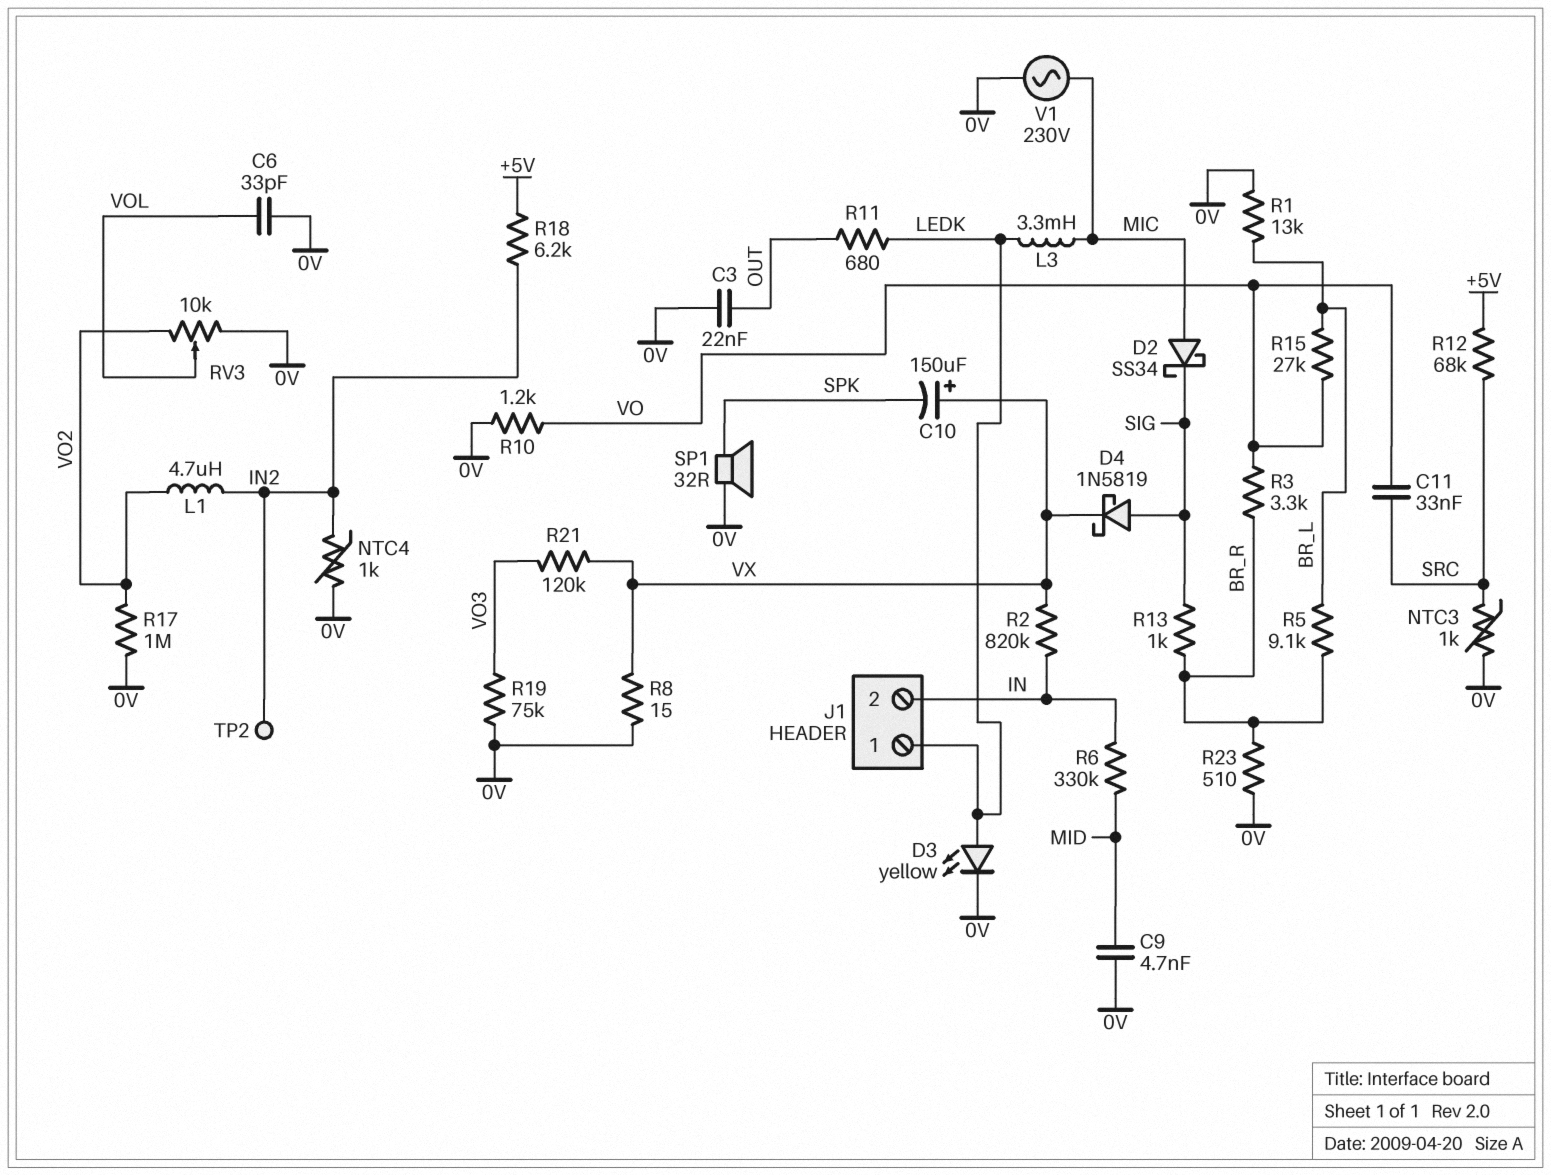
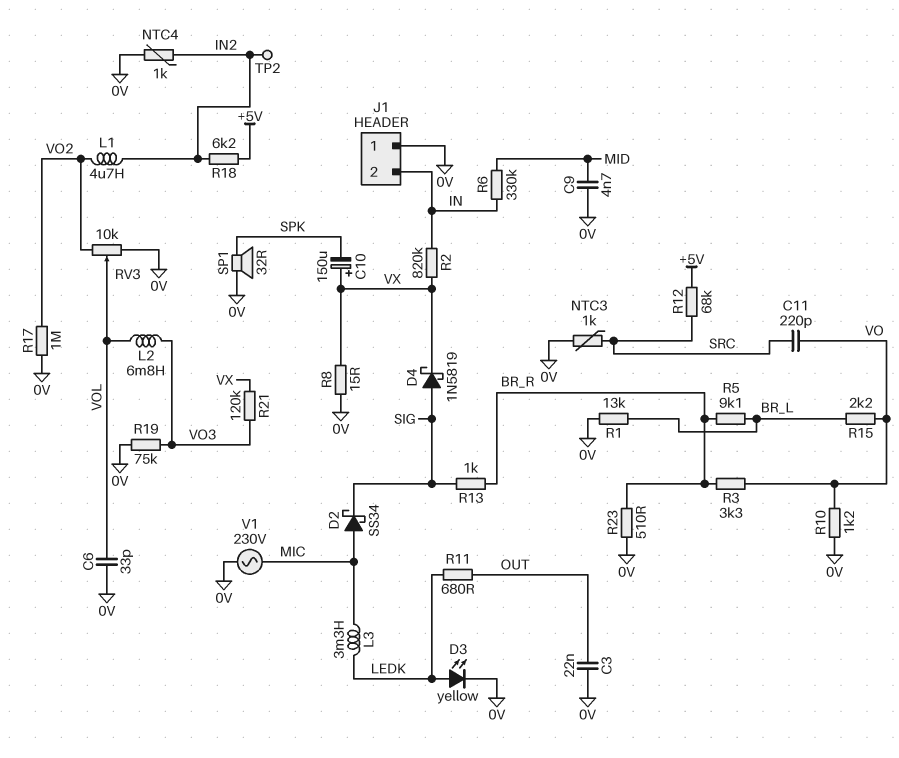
C11: 33nF (SRC, VO) -> 220pF (SRC, VO)
J1 pin 1: LEDK -> 0V
L2: none -> 6.8mH (VO3, VOL)
R15: 27k (BR_L, VO) -> 2.2k (BR_L, VO)

